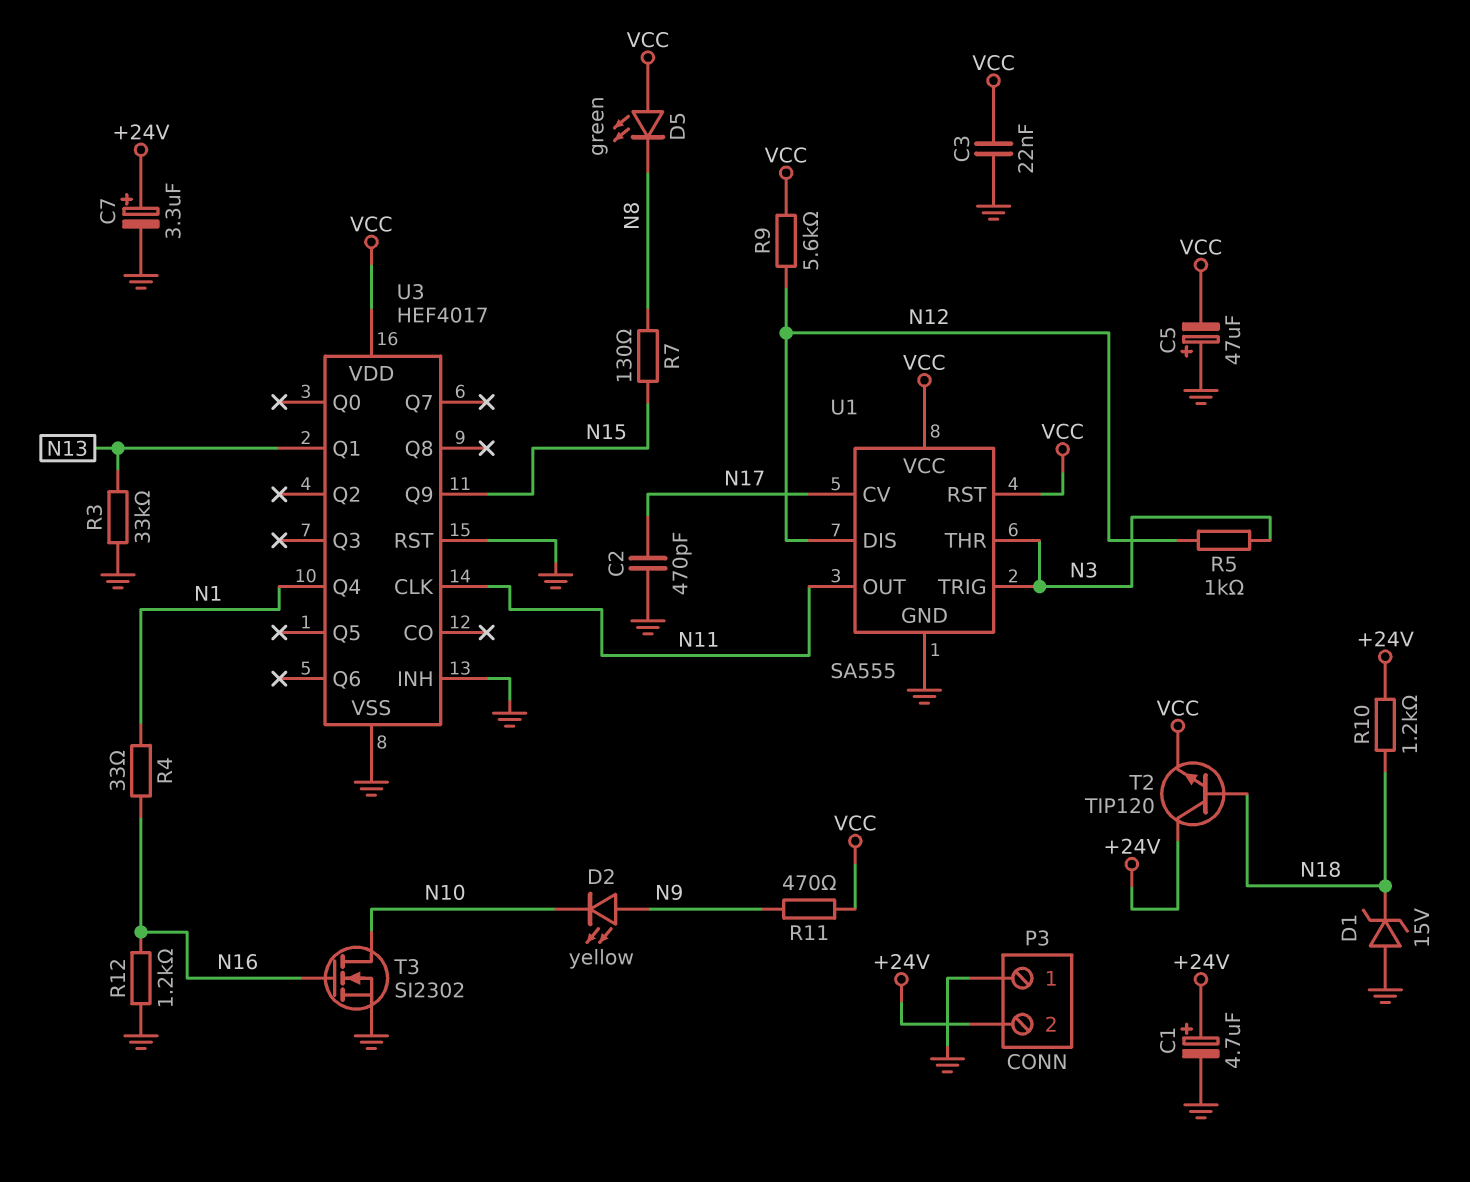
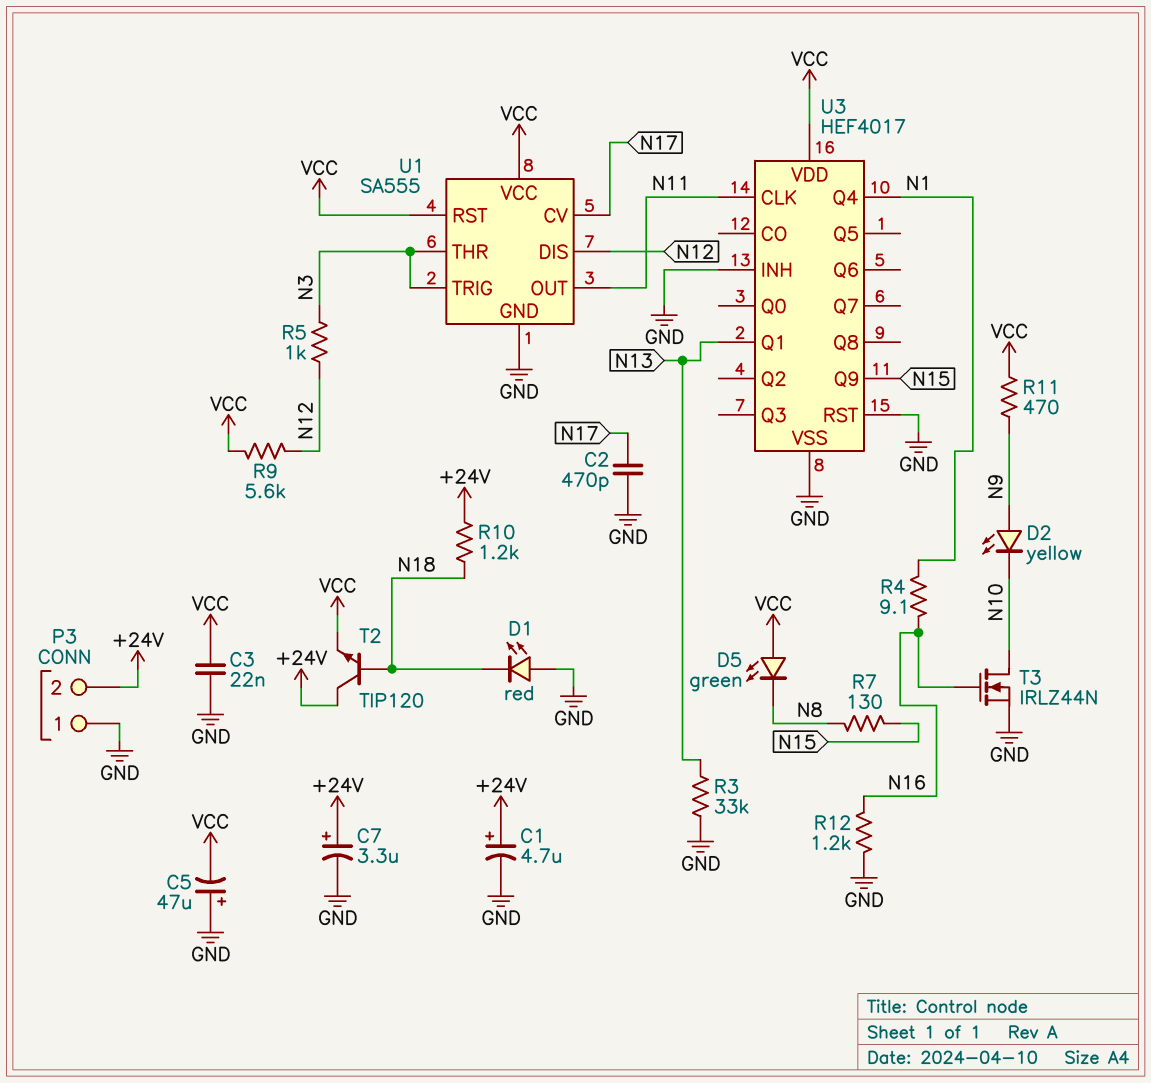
D1: zener 15V (A GND, K N18) -> LED red (A GND, K N18)
R4: 33 (N1, N16) -> 9.1 (N1, N16)
T3: NMOS SI2302 (G N16, D N10, S GND) -> NMOS IRLZ44N (G N16, D N10, S GND)

